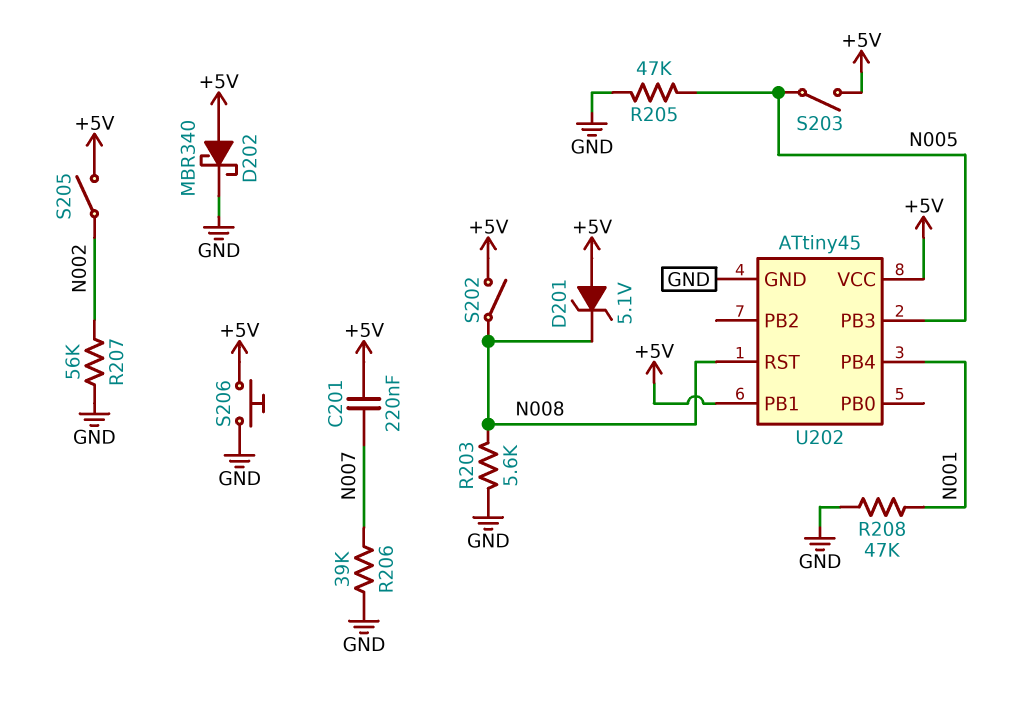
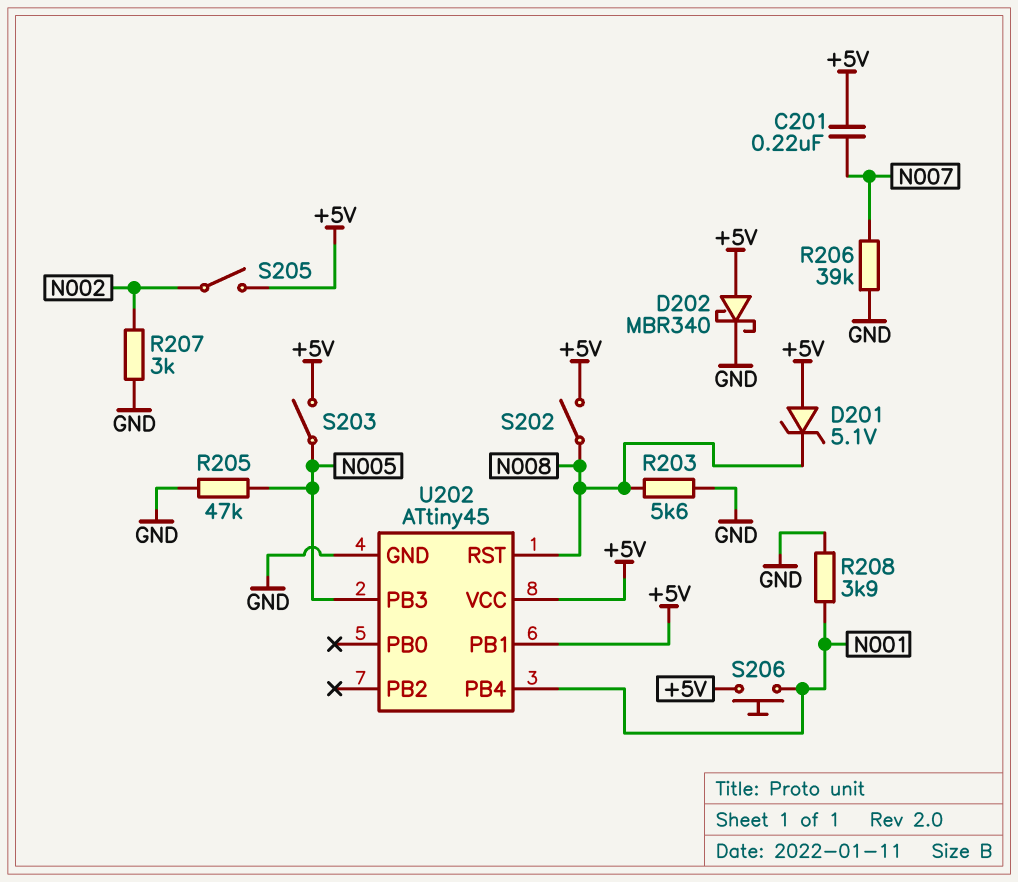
R207: 56k (GND, N002) -> 3k (GND, N002)
R208: 47k (GND, N001) -> 3.9k (GND, N001)
S206: button (+5V, GND) -> button (+5V, N001)

